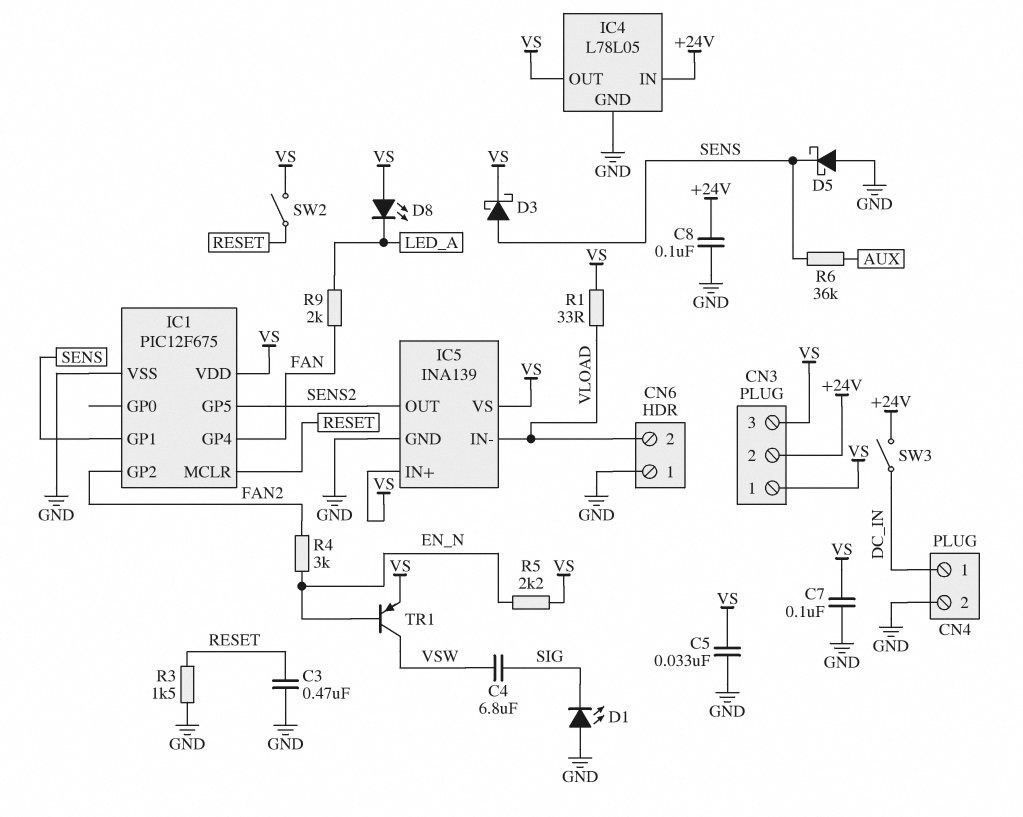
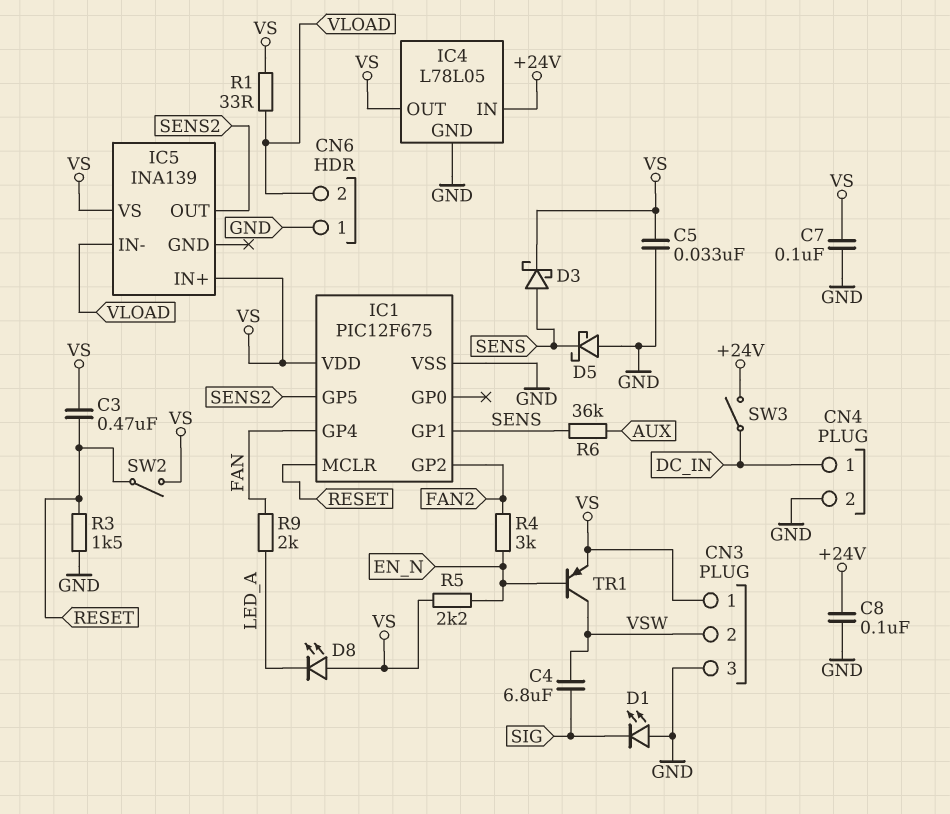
C3: 470nF (GND, RESET) -> 470nF (RESET, VS)
CN3 pin 2: +24V -> VSW
CN3 pin 3: VS -> GND
IC5 pin GND: GND -> none

